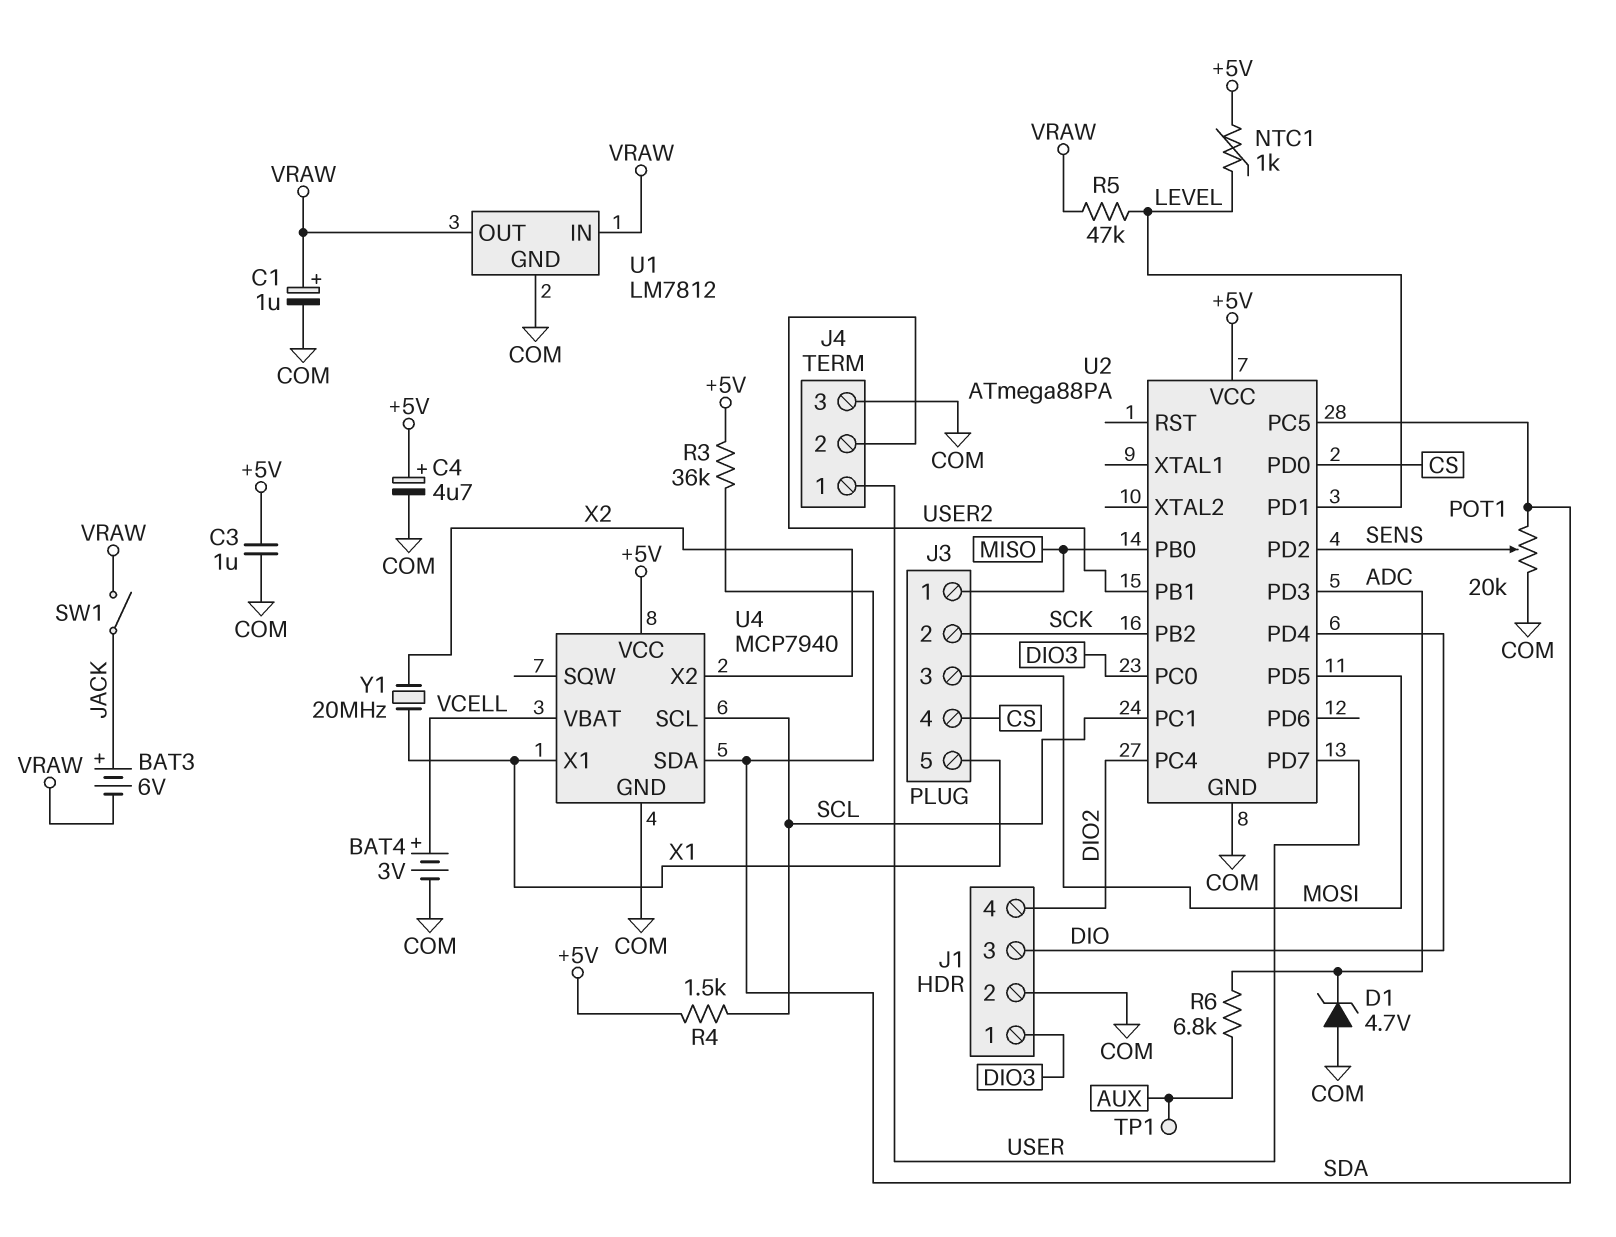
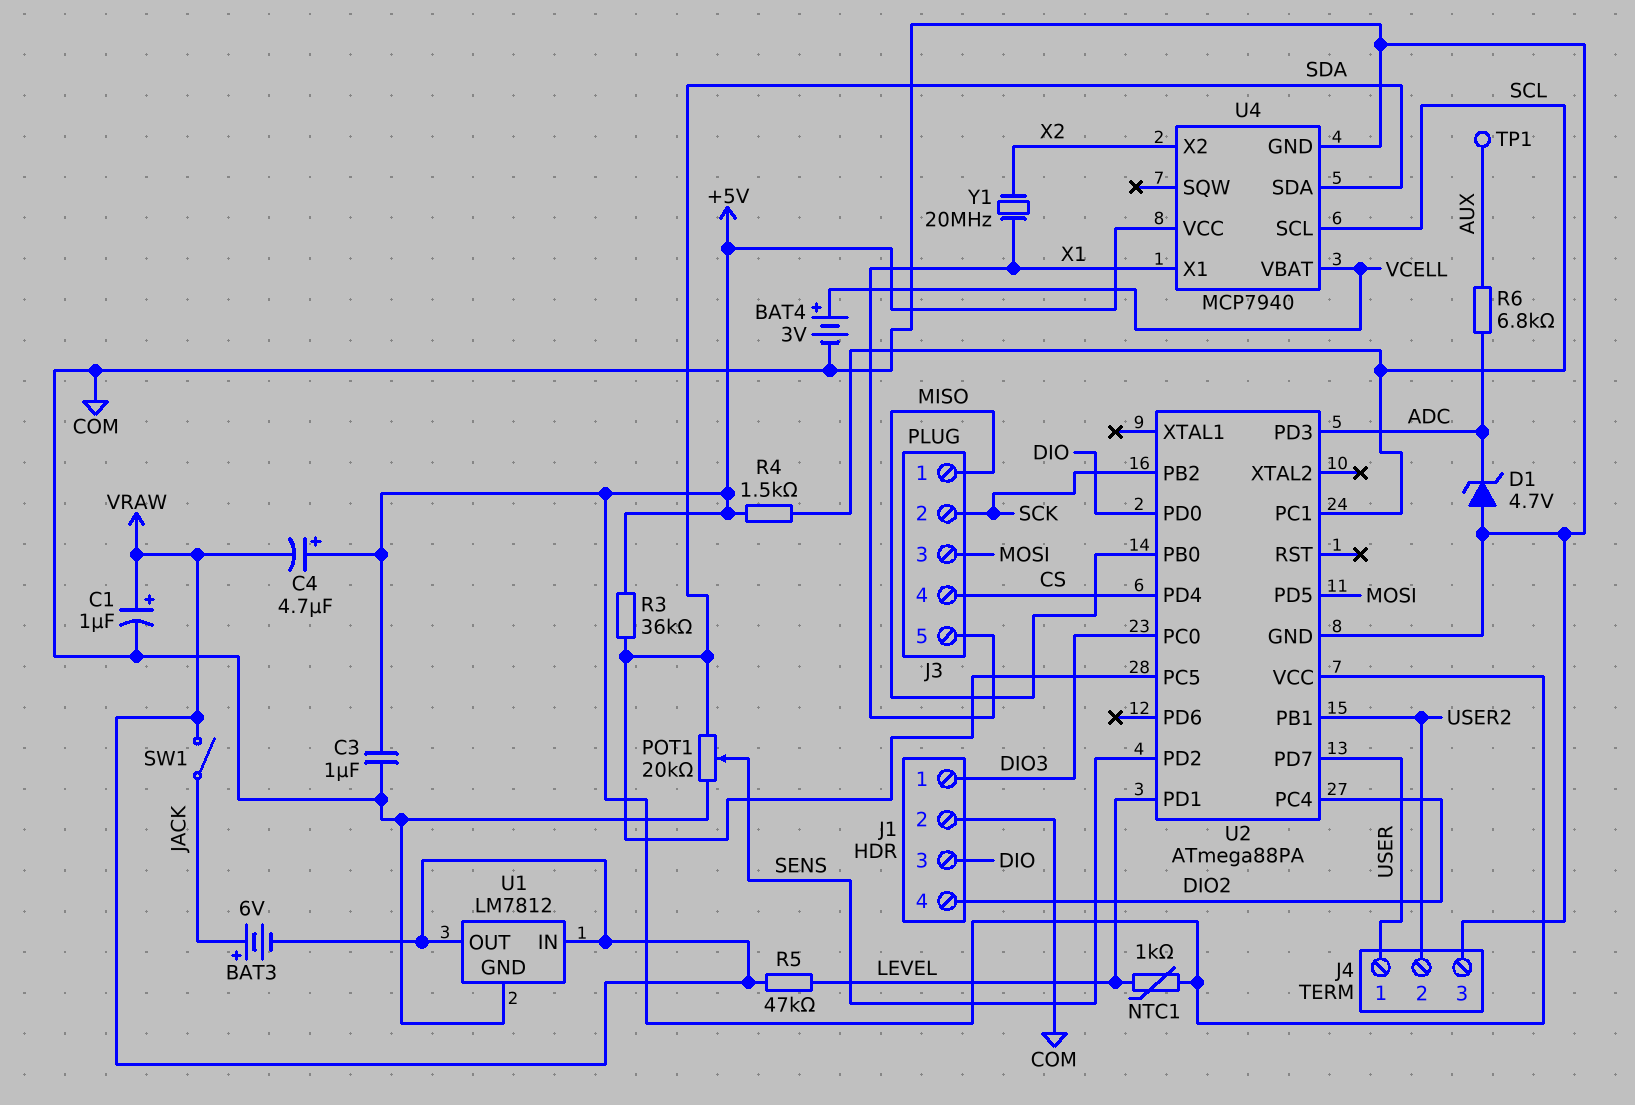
C4: 4.7uF (plus +5V, minus COM) -> 4.7uF (plus +5V, minus VRAW)
U2 pin PD0: CS -> DIO
U2 pin PD4: DIO -> CS

